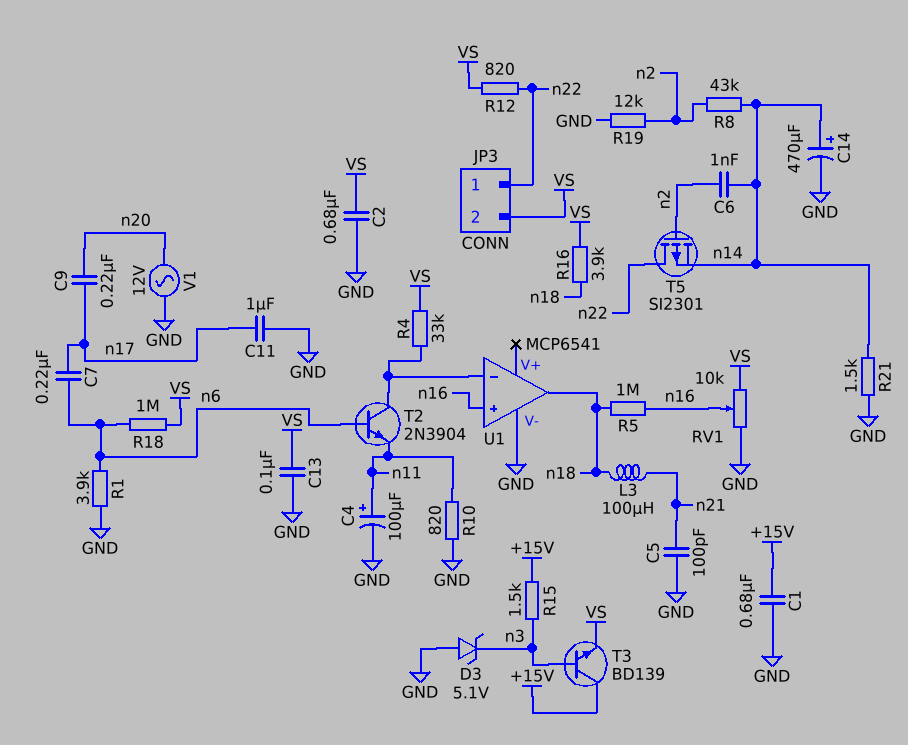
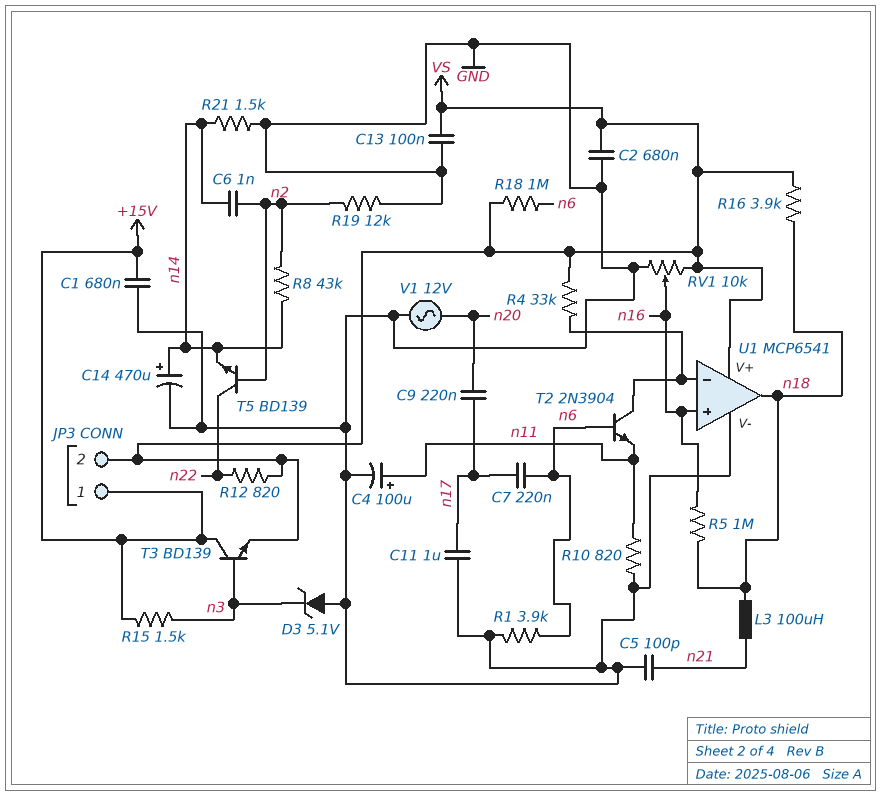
JP3 pin 1: n22 -> +15V
T5: PMOS SI2301 (G n2, D n22, S n14) -> NPN BD139 (B n2, C n22, E n14)
U1 pin V+: none -> VS

